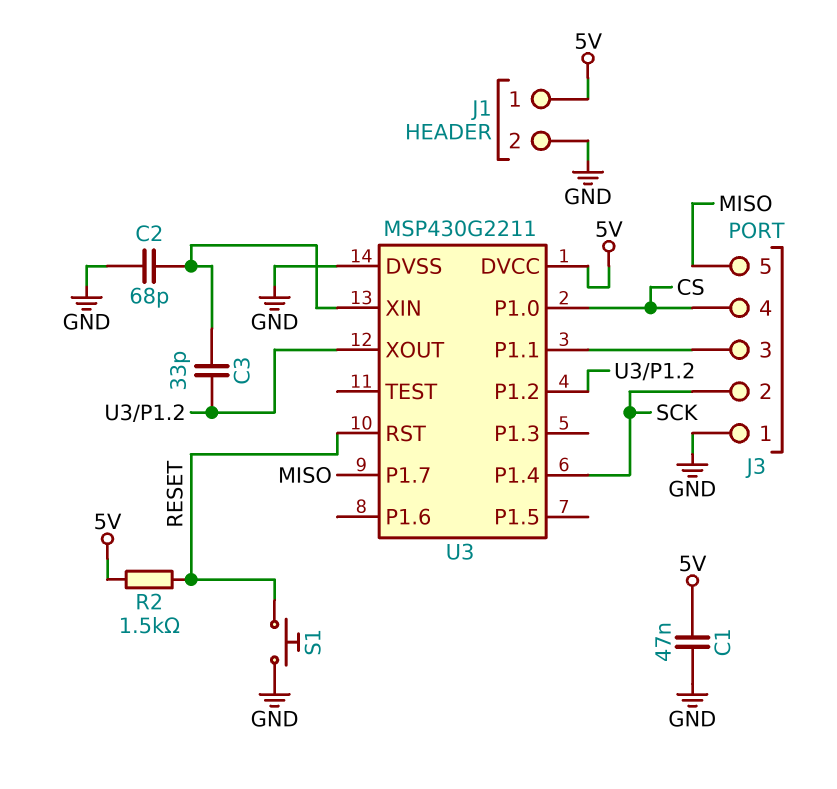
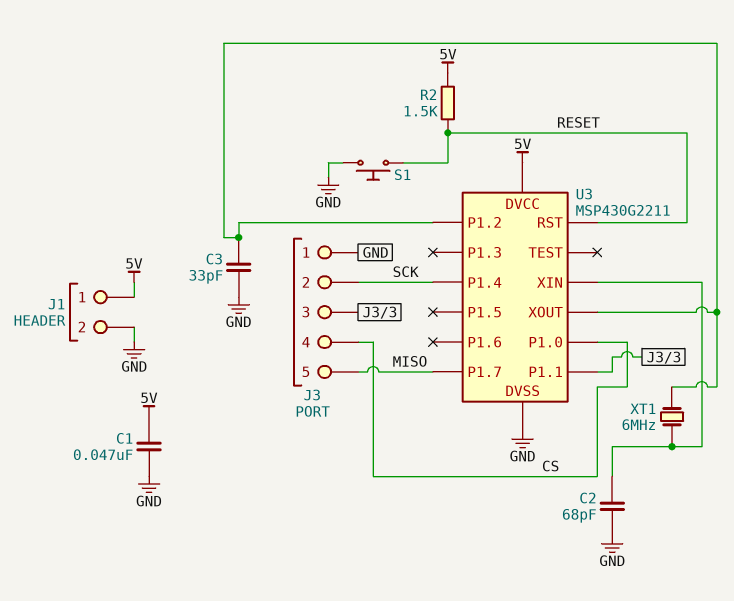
C3: 33pF (U3/P1.2, U3/XIN) -> 33pF (GND, U3/P1.2)
XT1: none -> 6MHz (U3/P1.2, U3/XIN)

